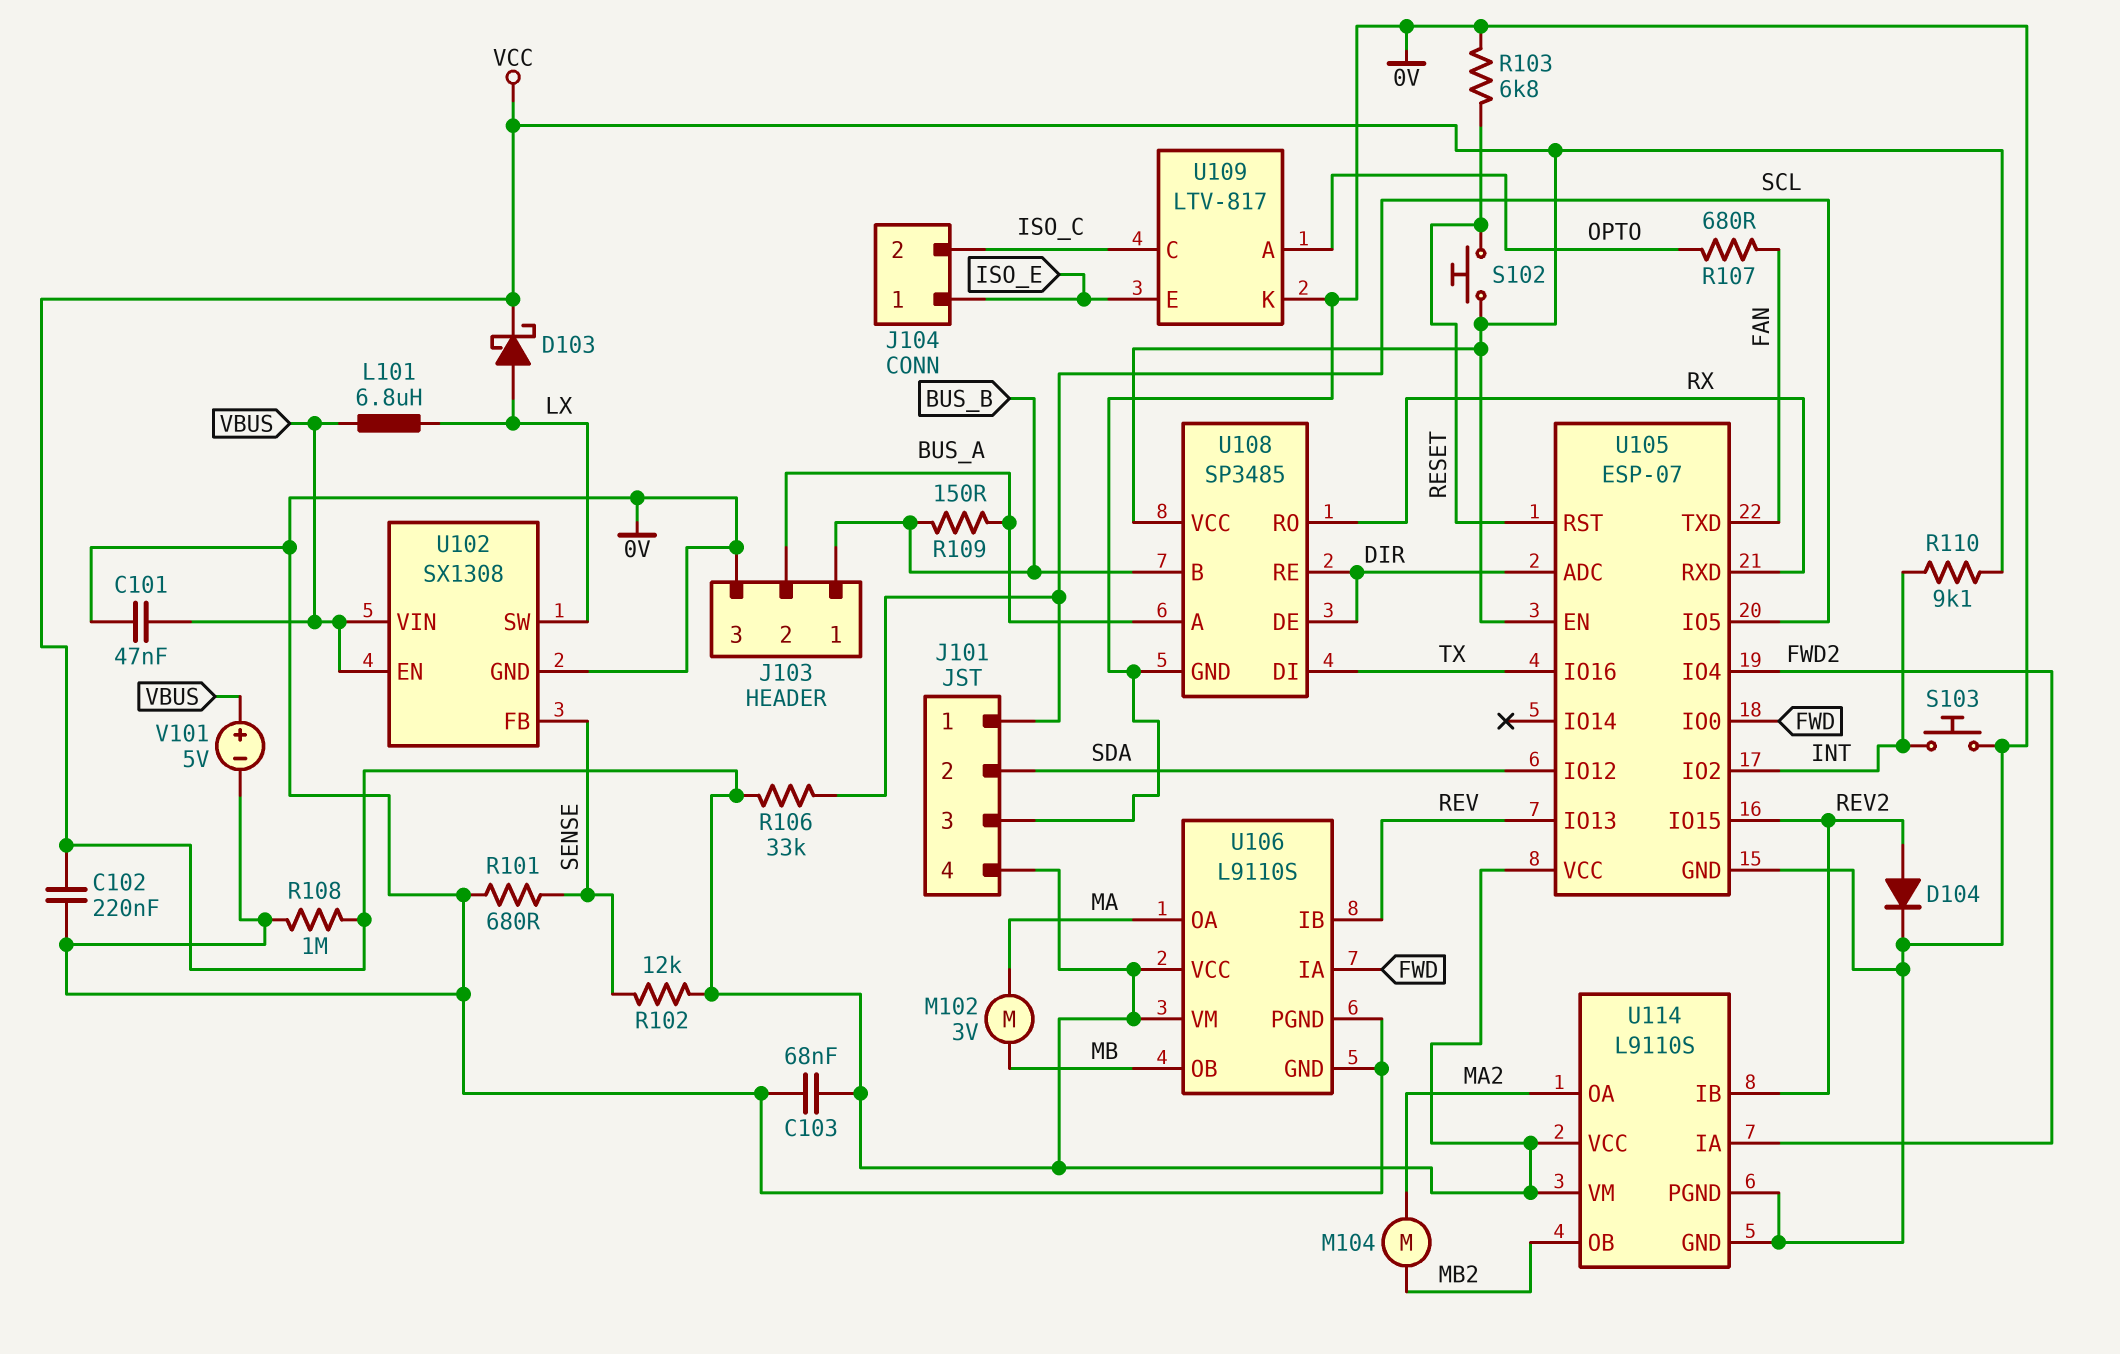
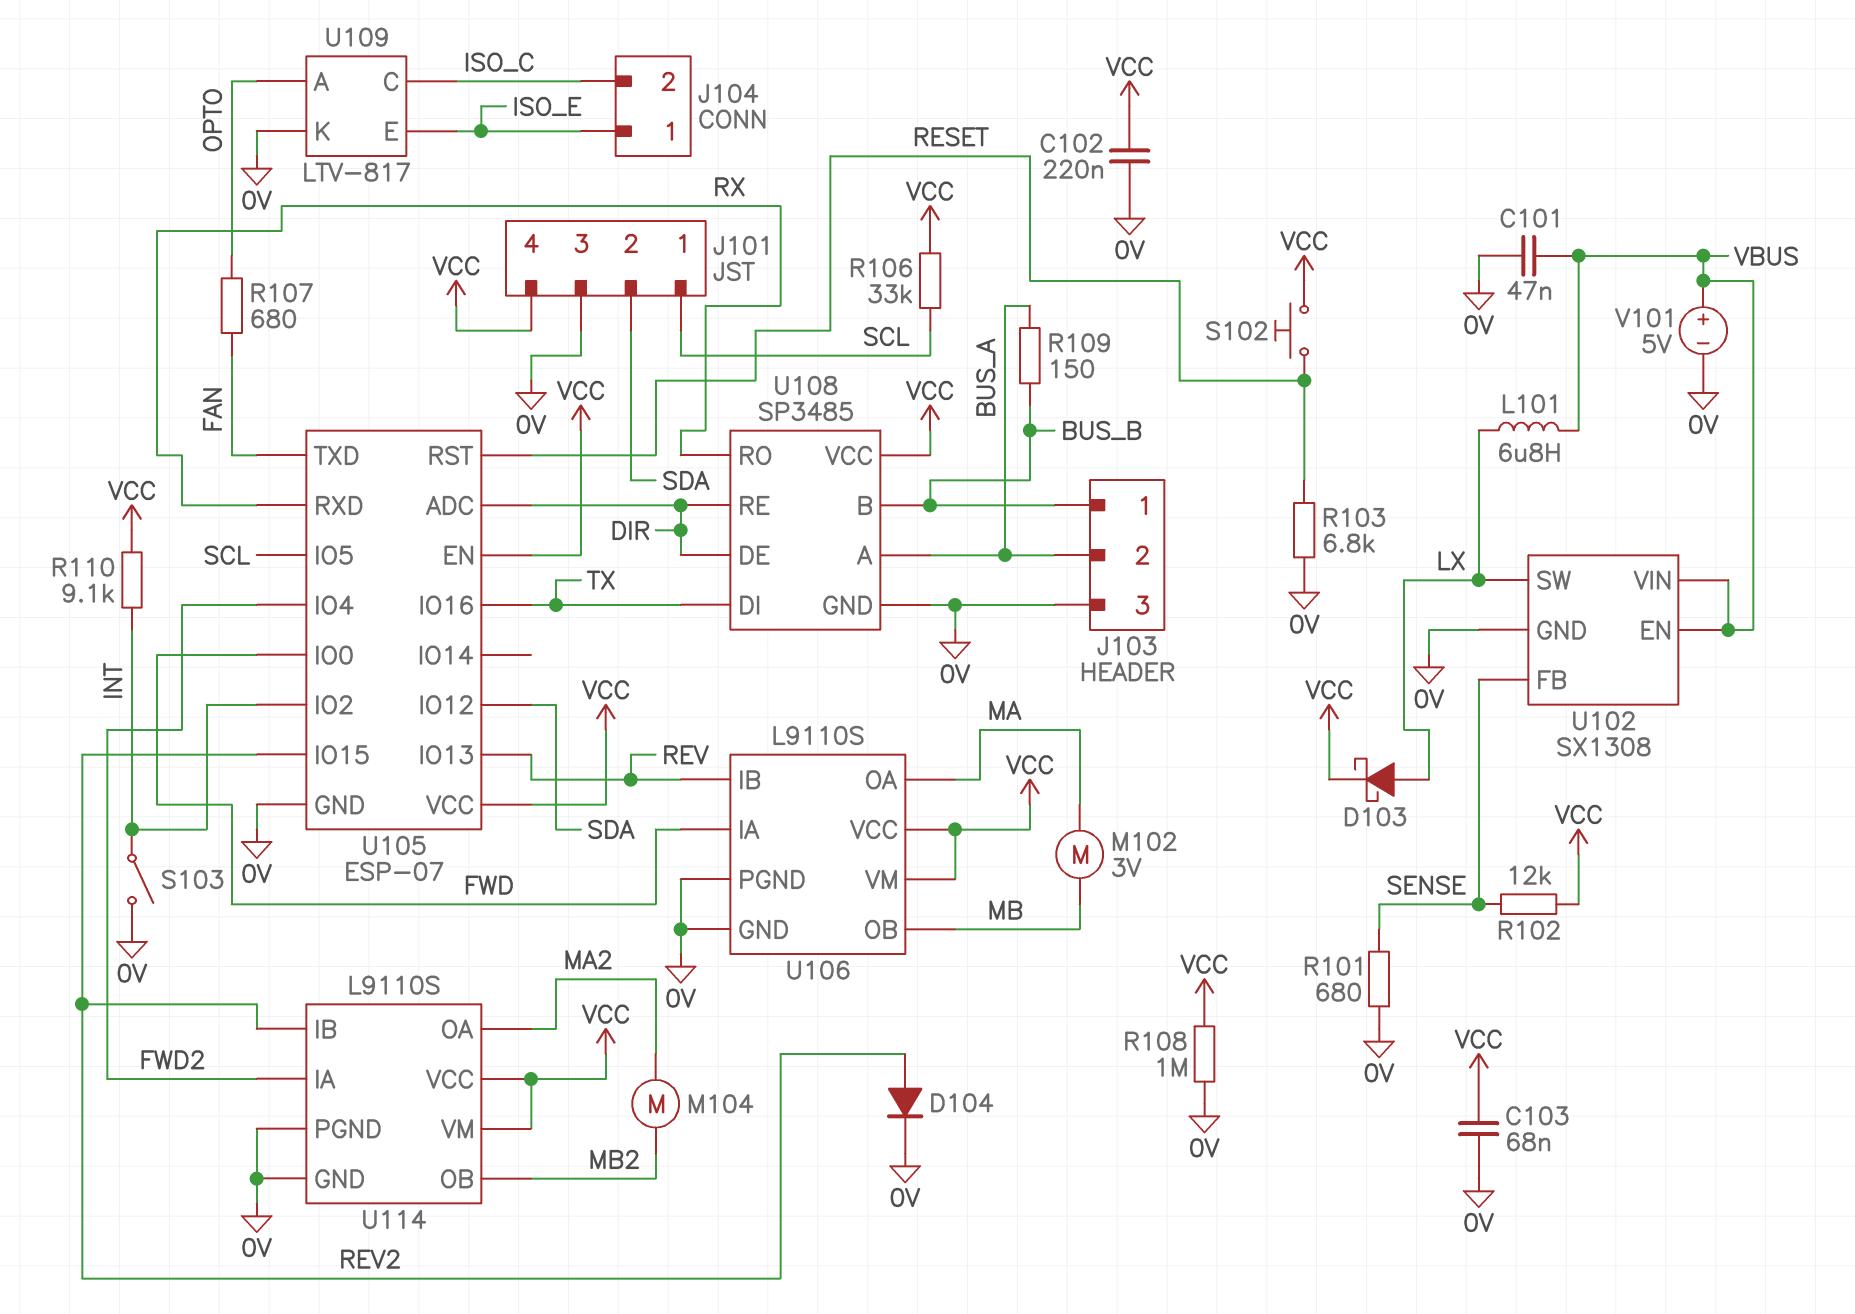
S103: button (0V, INT) -> switch (0V, INT)

